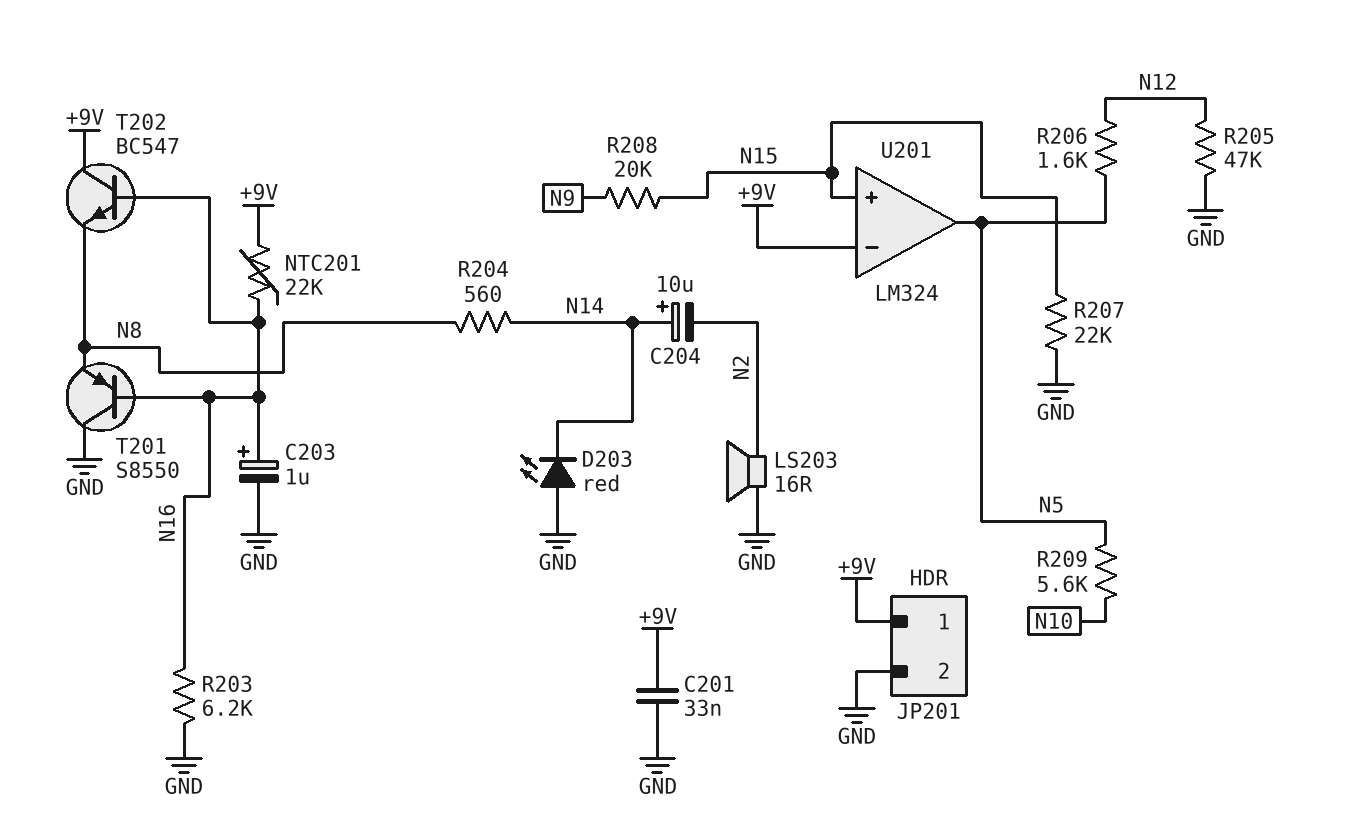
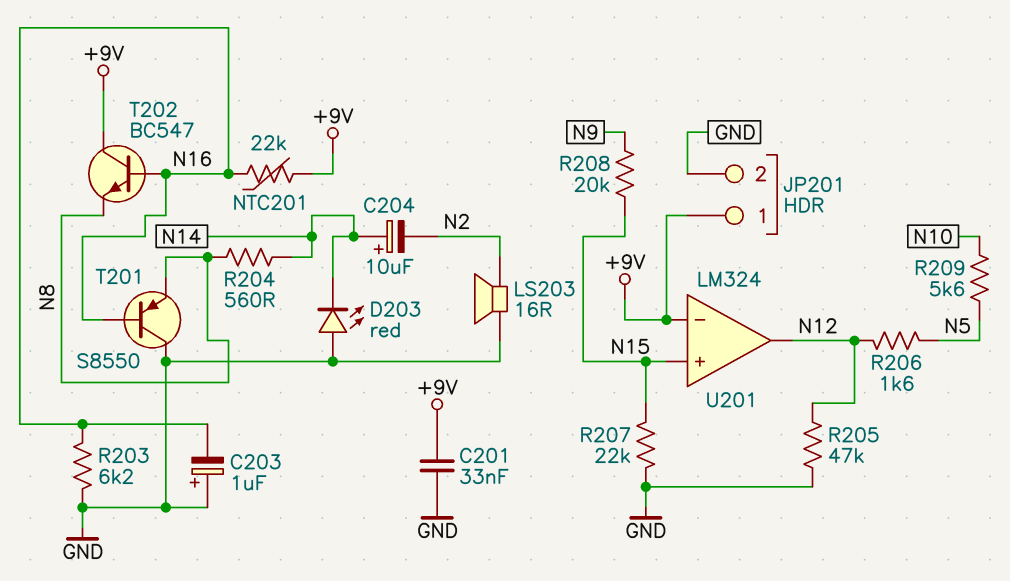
C203: 1uF (plus N16, minus GND) -> 1uF (plus GND, minus N16)
U201 pin out: N5 -> N12

